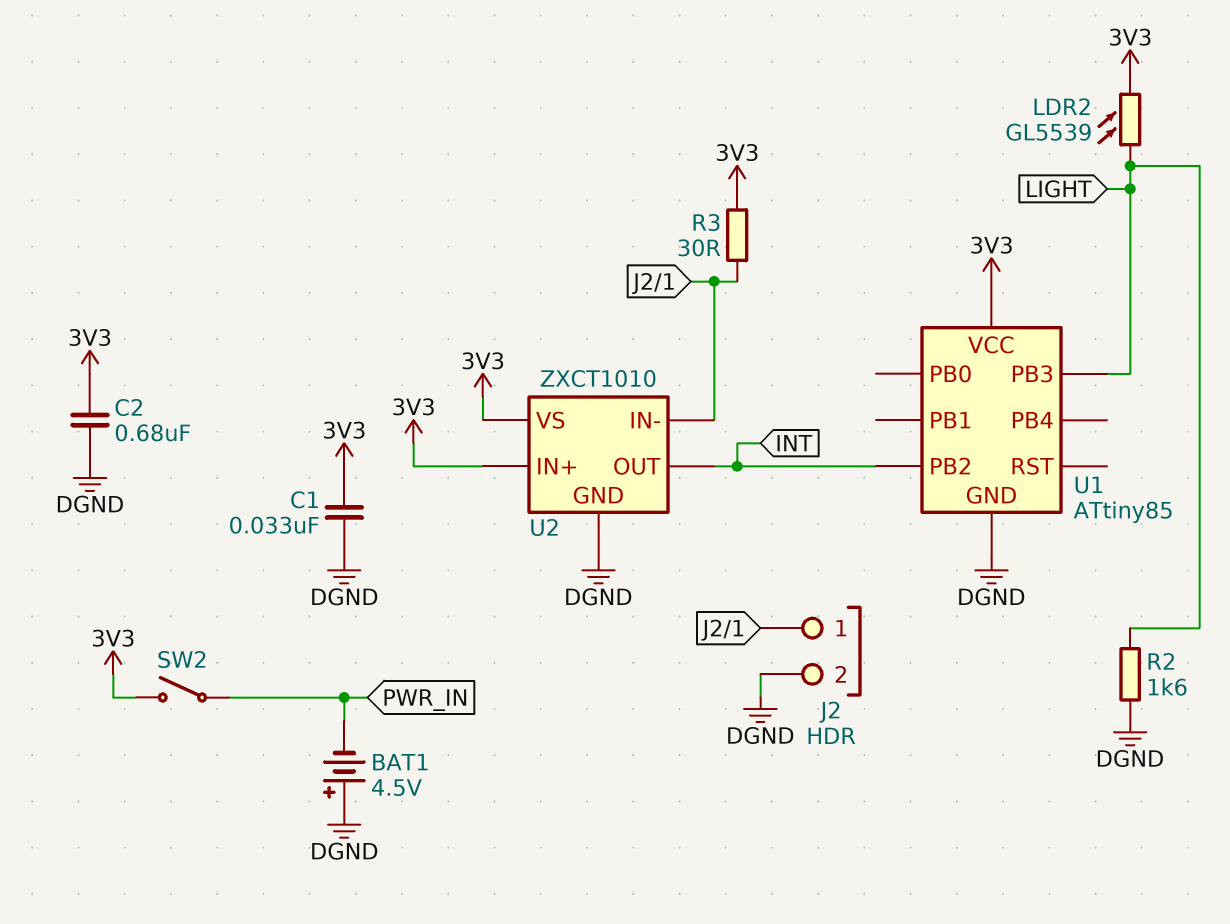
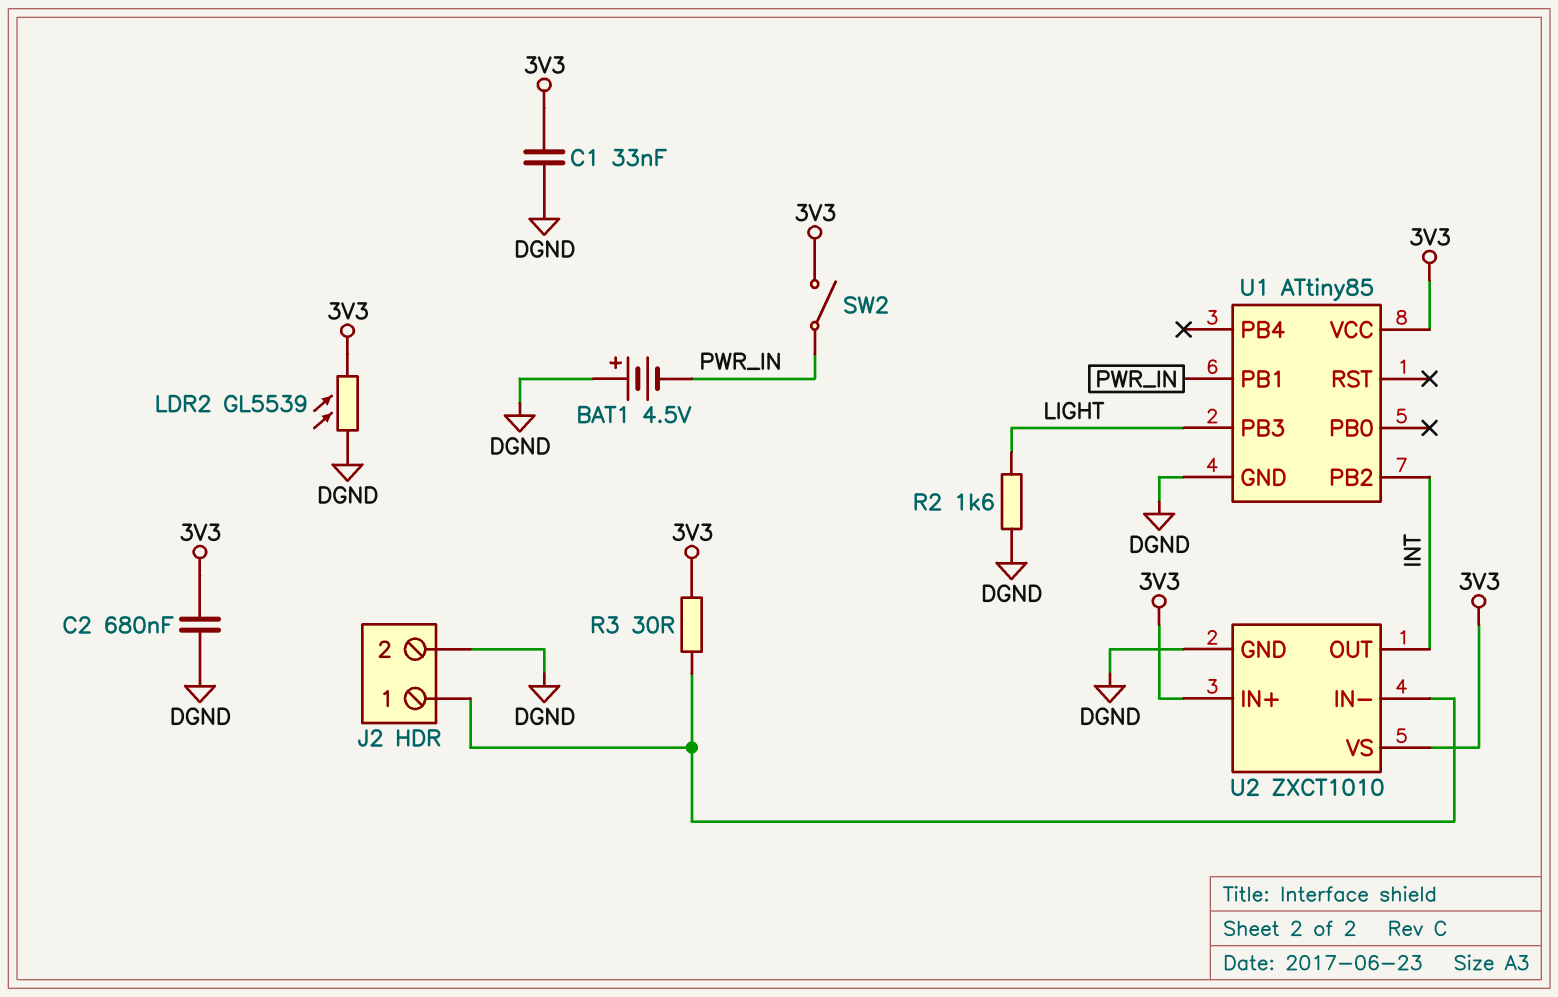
LDR2: GL5539 (3V3, LIGHT) -> GL5539 (3V3, DGND)
U1 pin PB1: none -> PWR_IN

